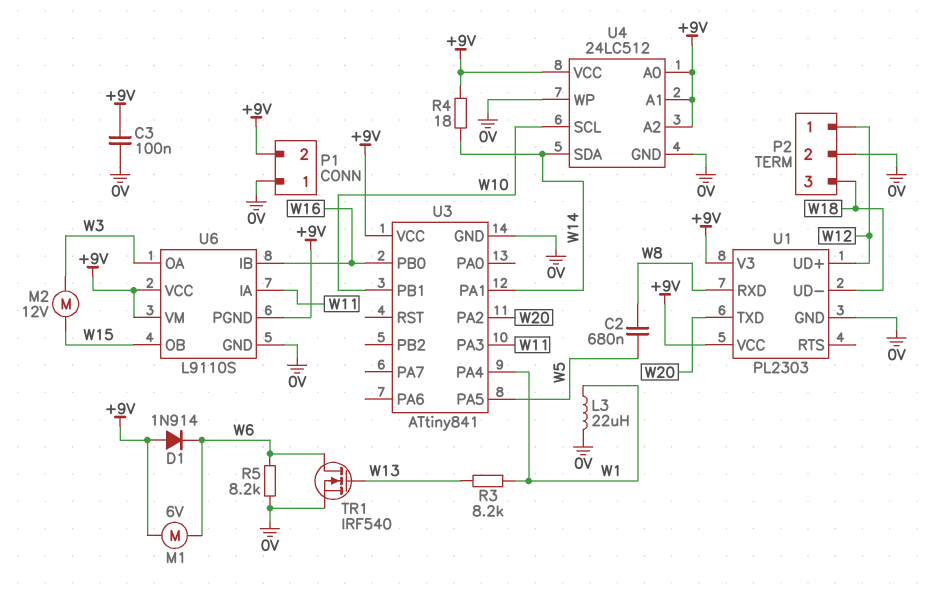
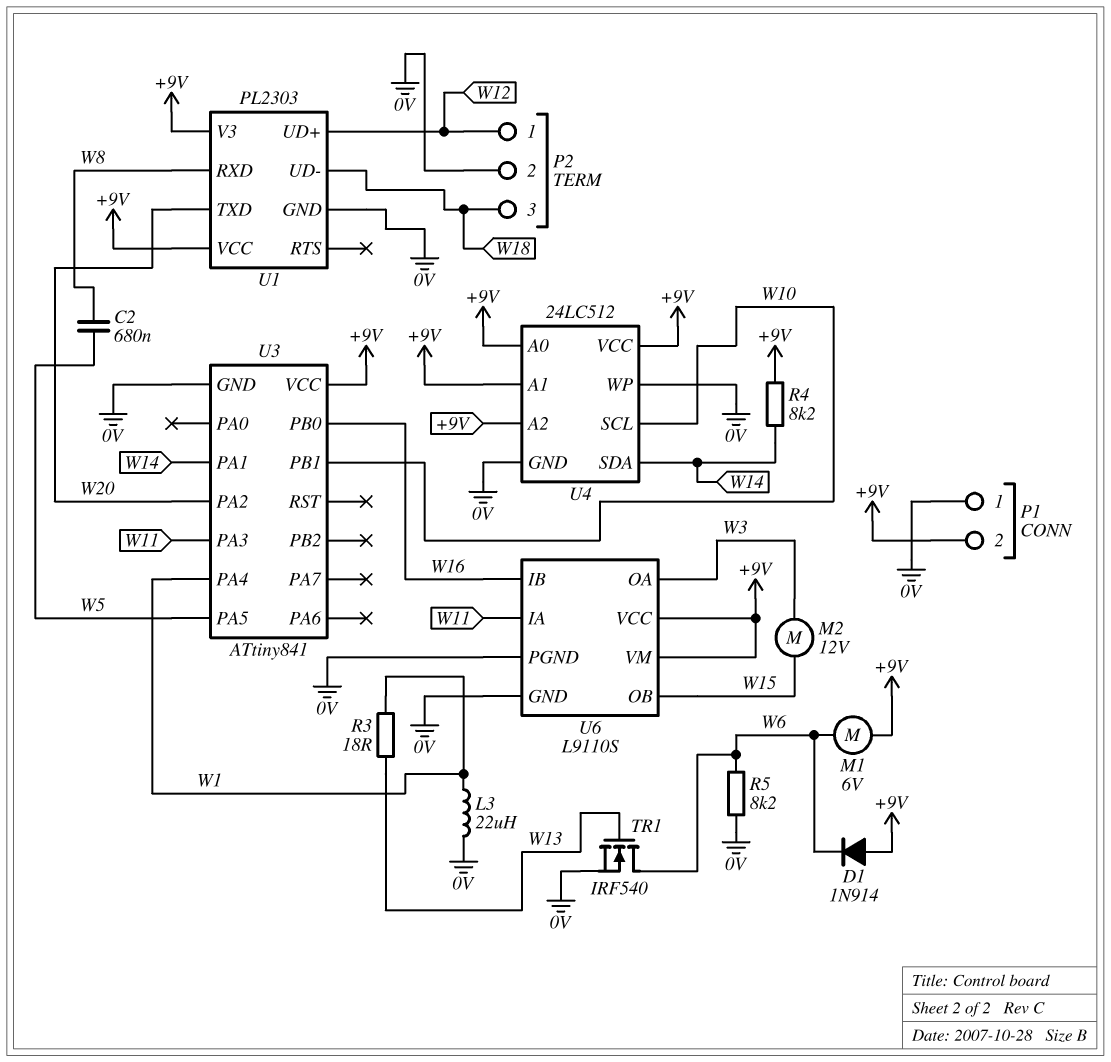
C3: 100nF (+9V, 0V) -> none
R3: 8.2k (W1, W13) -> 18 (W1, W13)
R4: 18 (+9V, W14) -> 8.2k (+9V, W14)
U6 pin PGND: +9V -> 0V

